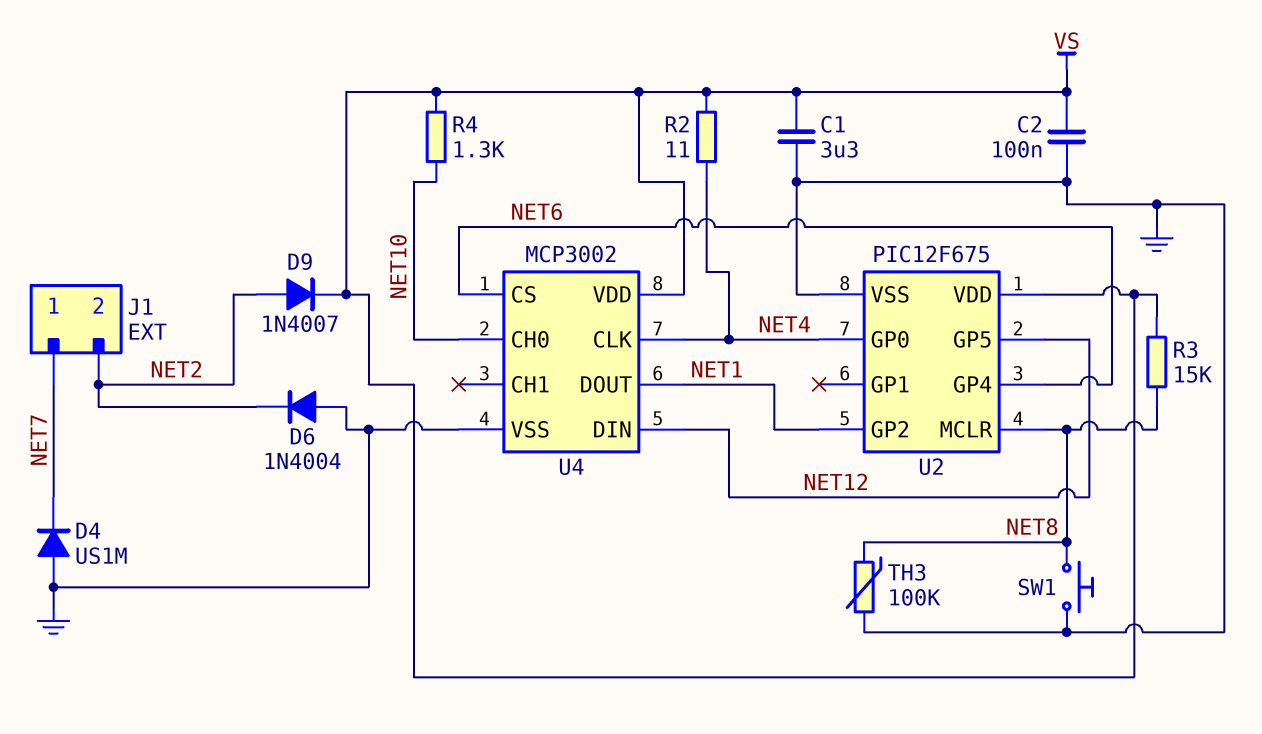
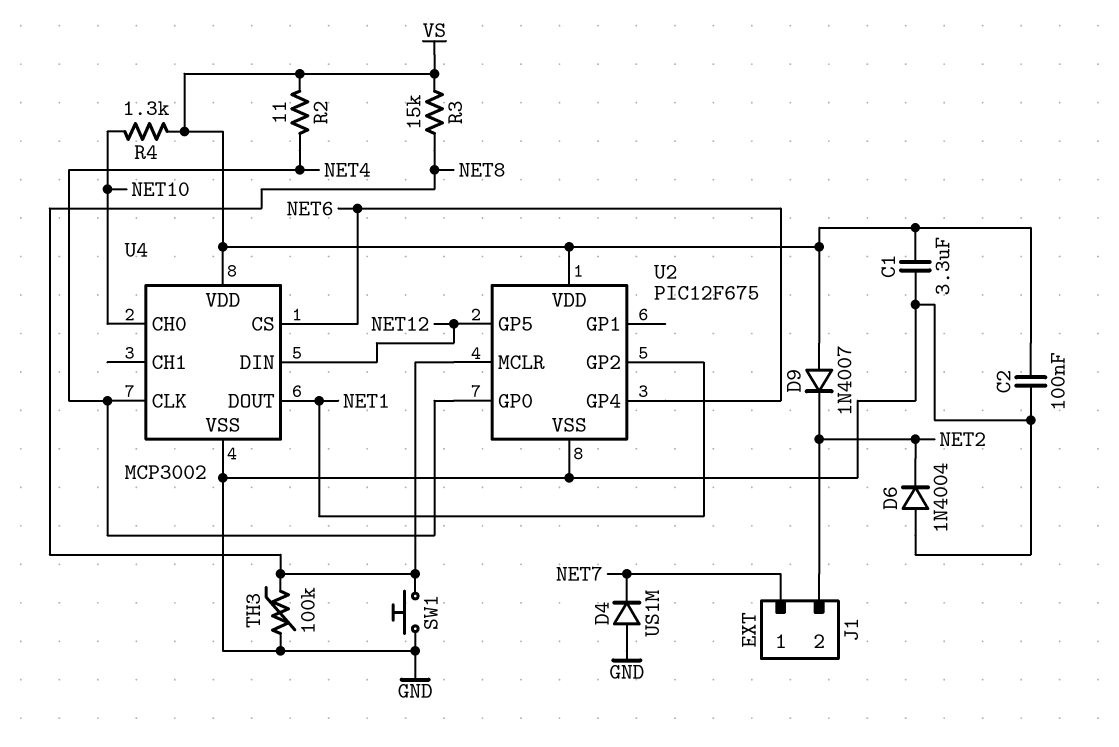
D9: diode 1N4007 (A NET2, K VS) -> diode 1N4007 (A VS, K NET2)

